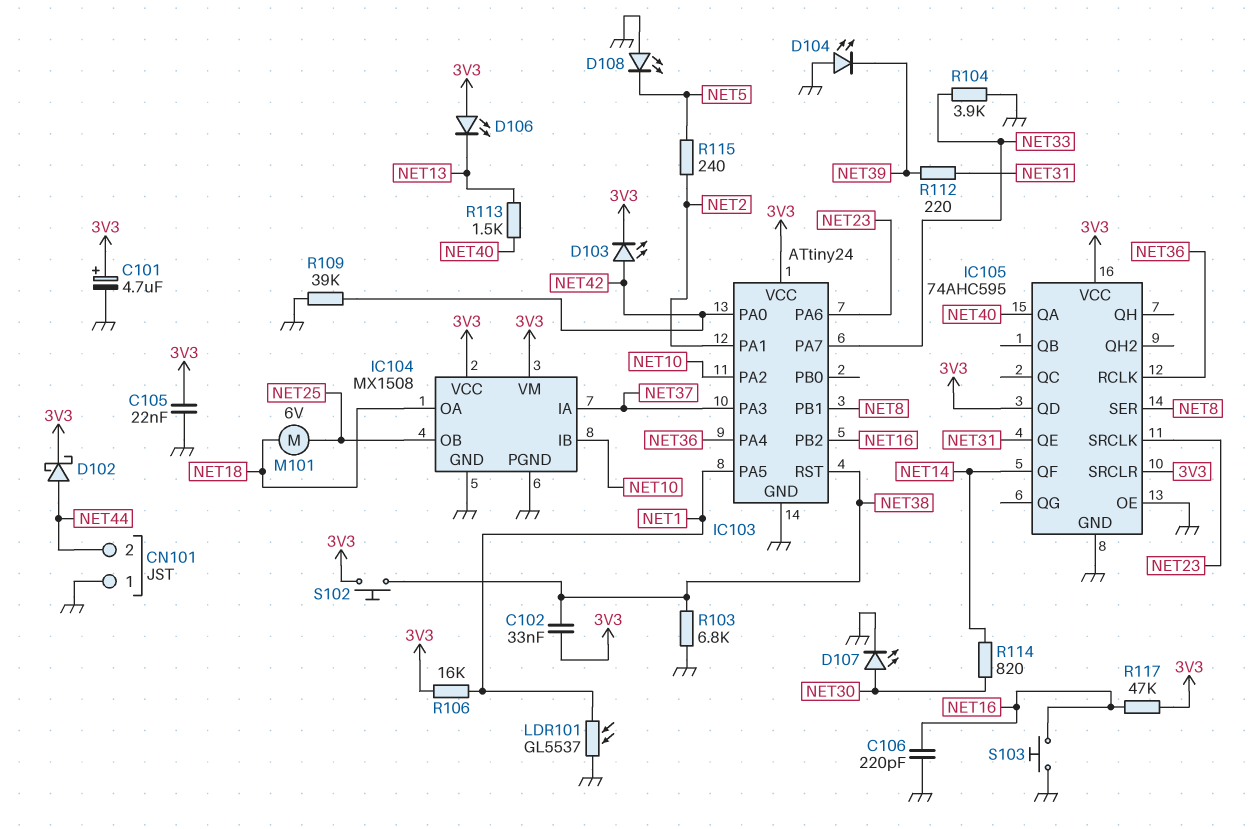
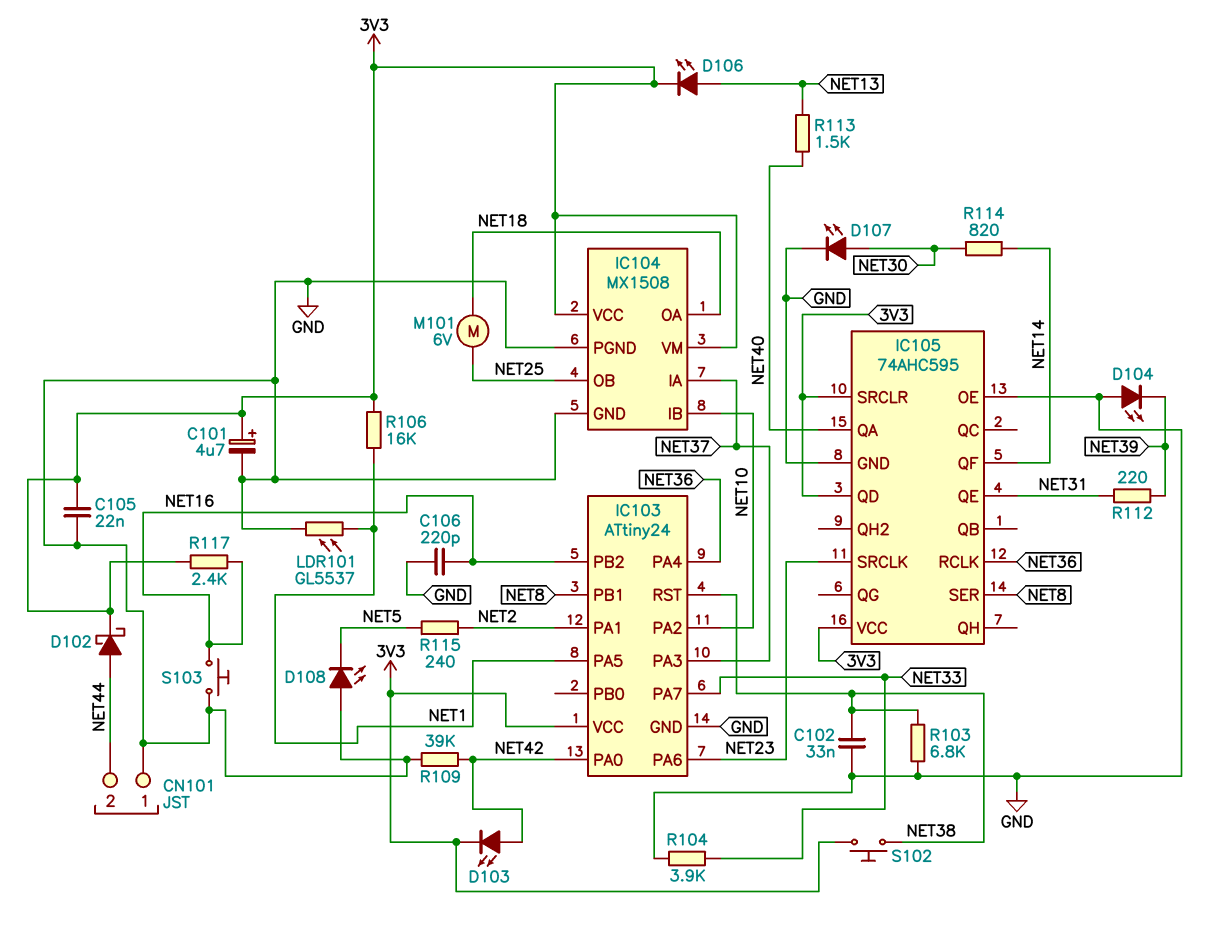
C102: 33nF (3V3, NET38) -> 33nF (GND, NET38)
D106: LED (A 3V3, K NET13) -> LED (A NET13, K 3V3)
R117: 47k (3V3, NET16) -> 2.4k (3V3, NET16)

